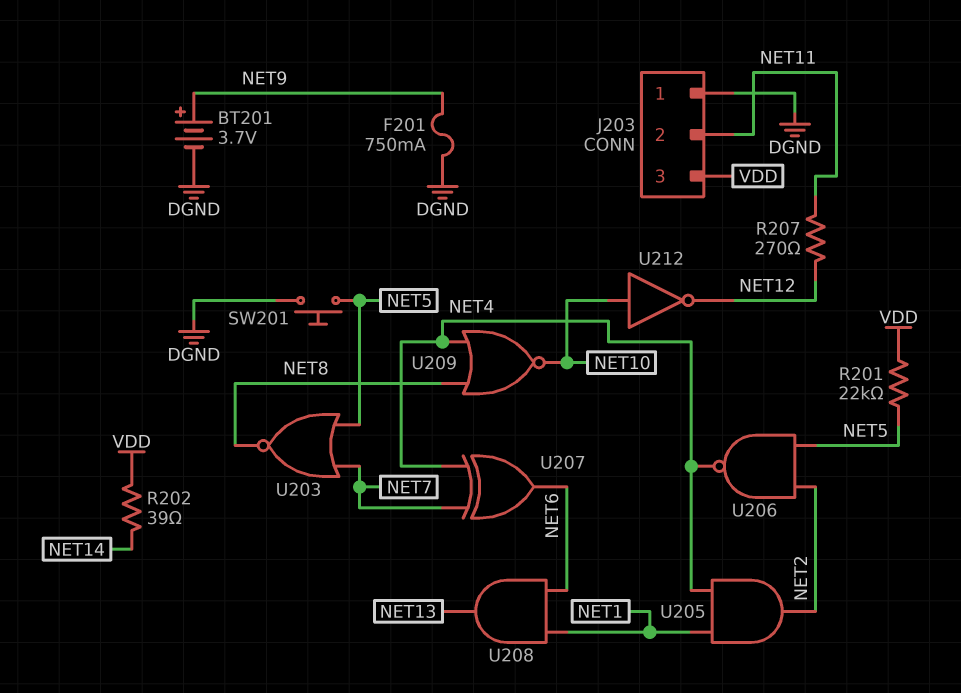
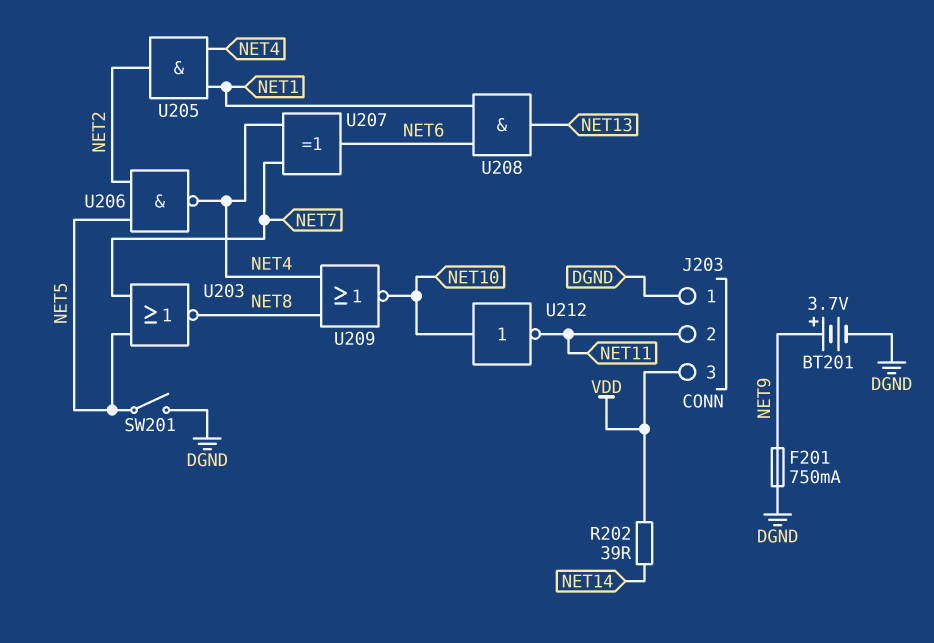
R201: 22k (NET5, VDD) -> none
R207: 270 (NET11, NET12) -> none
SW201: button (DGND, NET5) -> switch (DGND, NET5)
U212: NOT (in NET10, out NET12) -> NOT (in NET10, out NET11)

